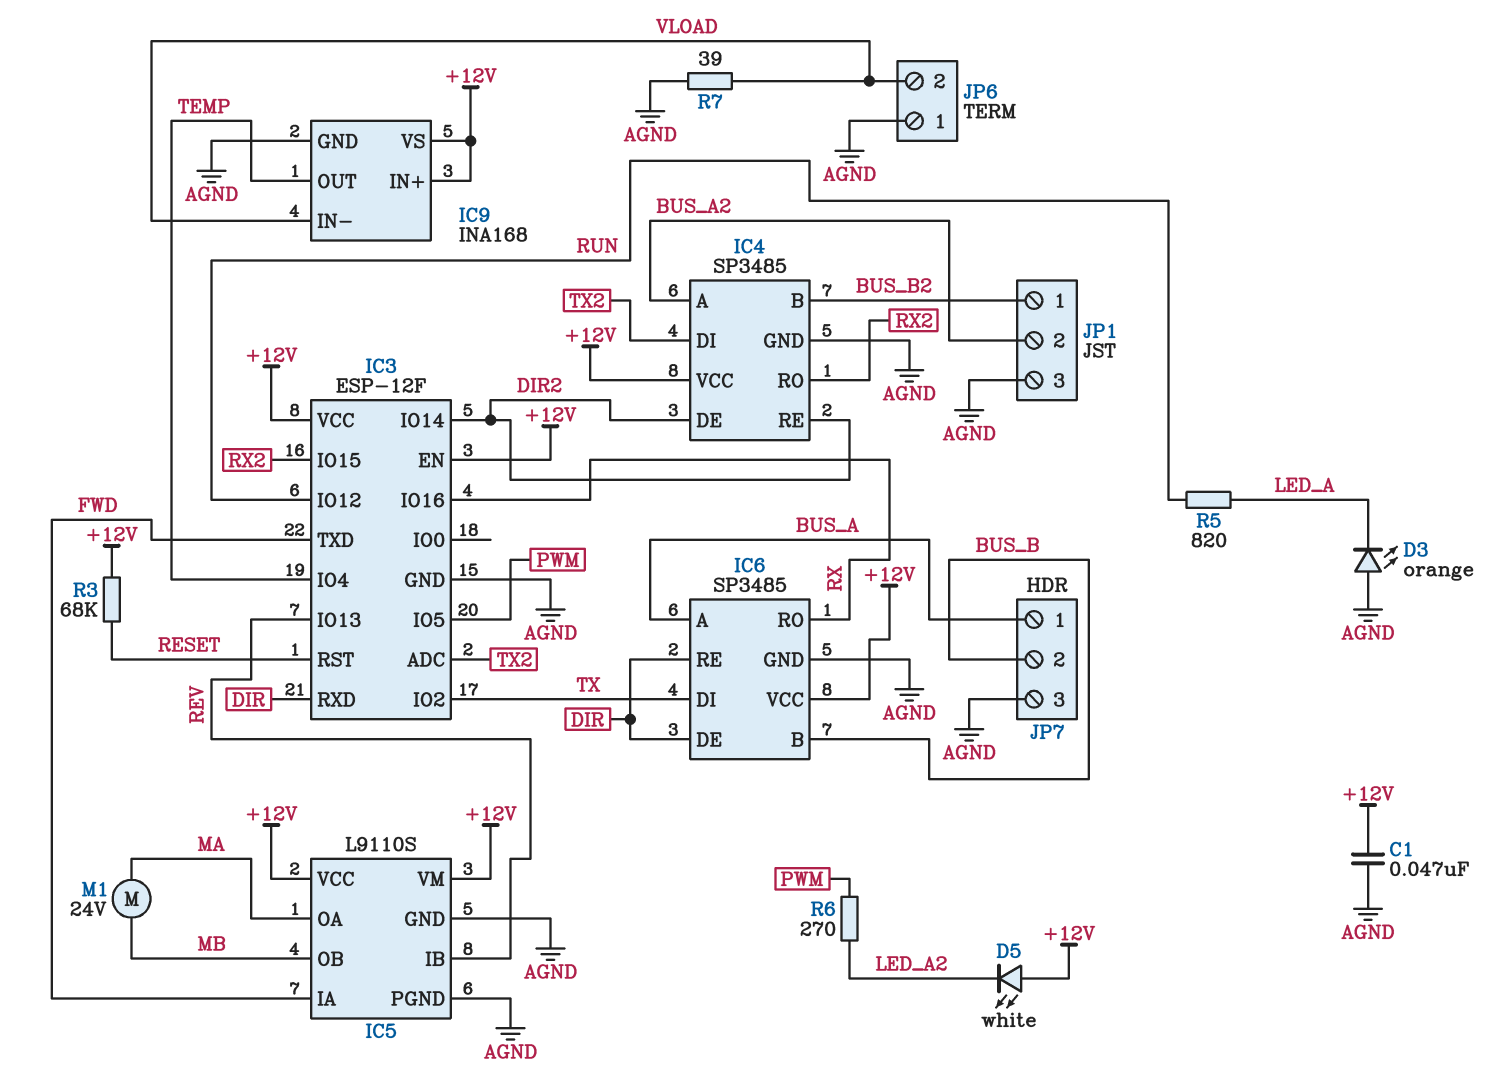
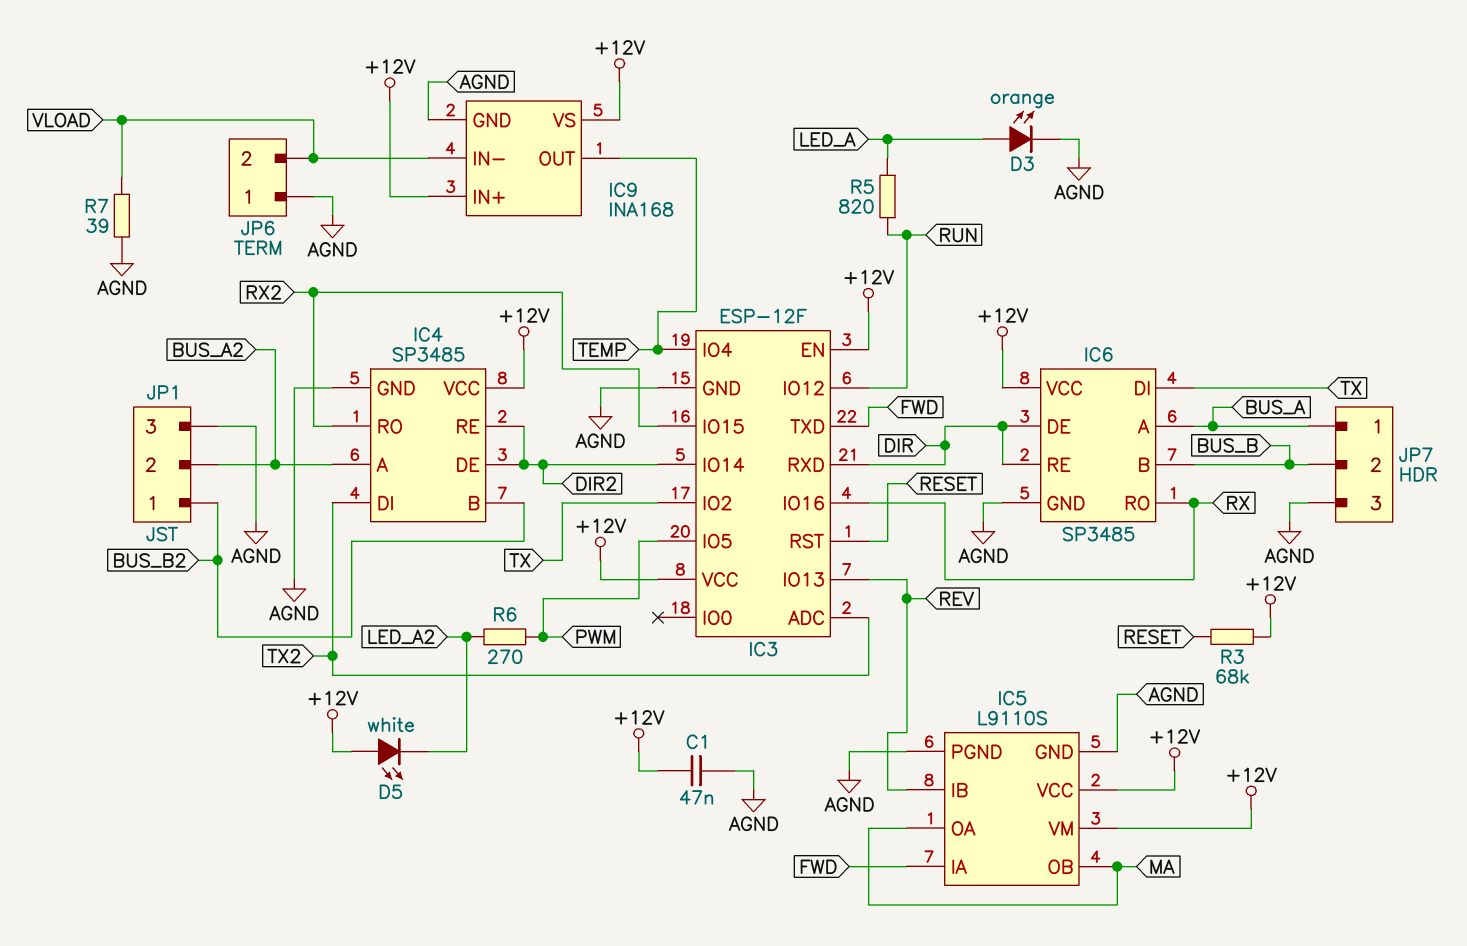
D3: LED orange (A AGND, K LED_A) -> LED orange (A LED_A, K AGND)
IC5 pin OB: MB -> MA
M1: motor 24V (MA, MB) -> none

